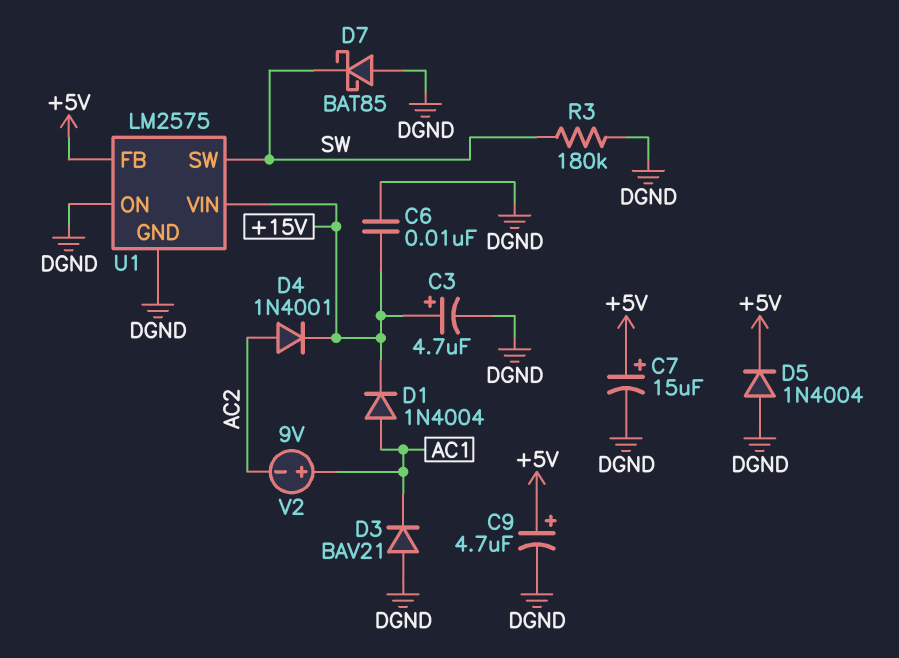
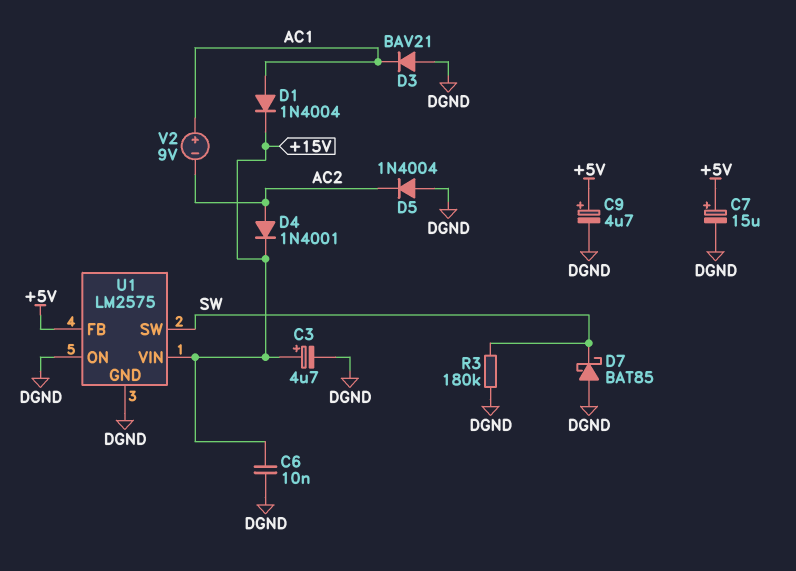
D5: diode 1N4004 (A DGND, K +5V) -> diode 1N4004 (A DGND, K AC2)

